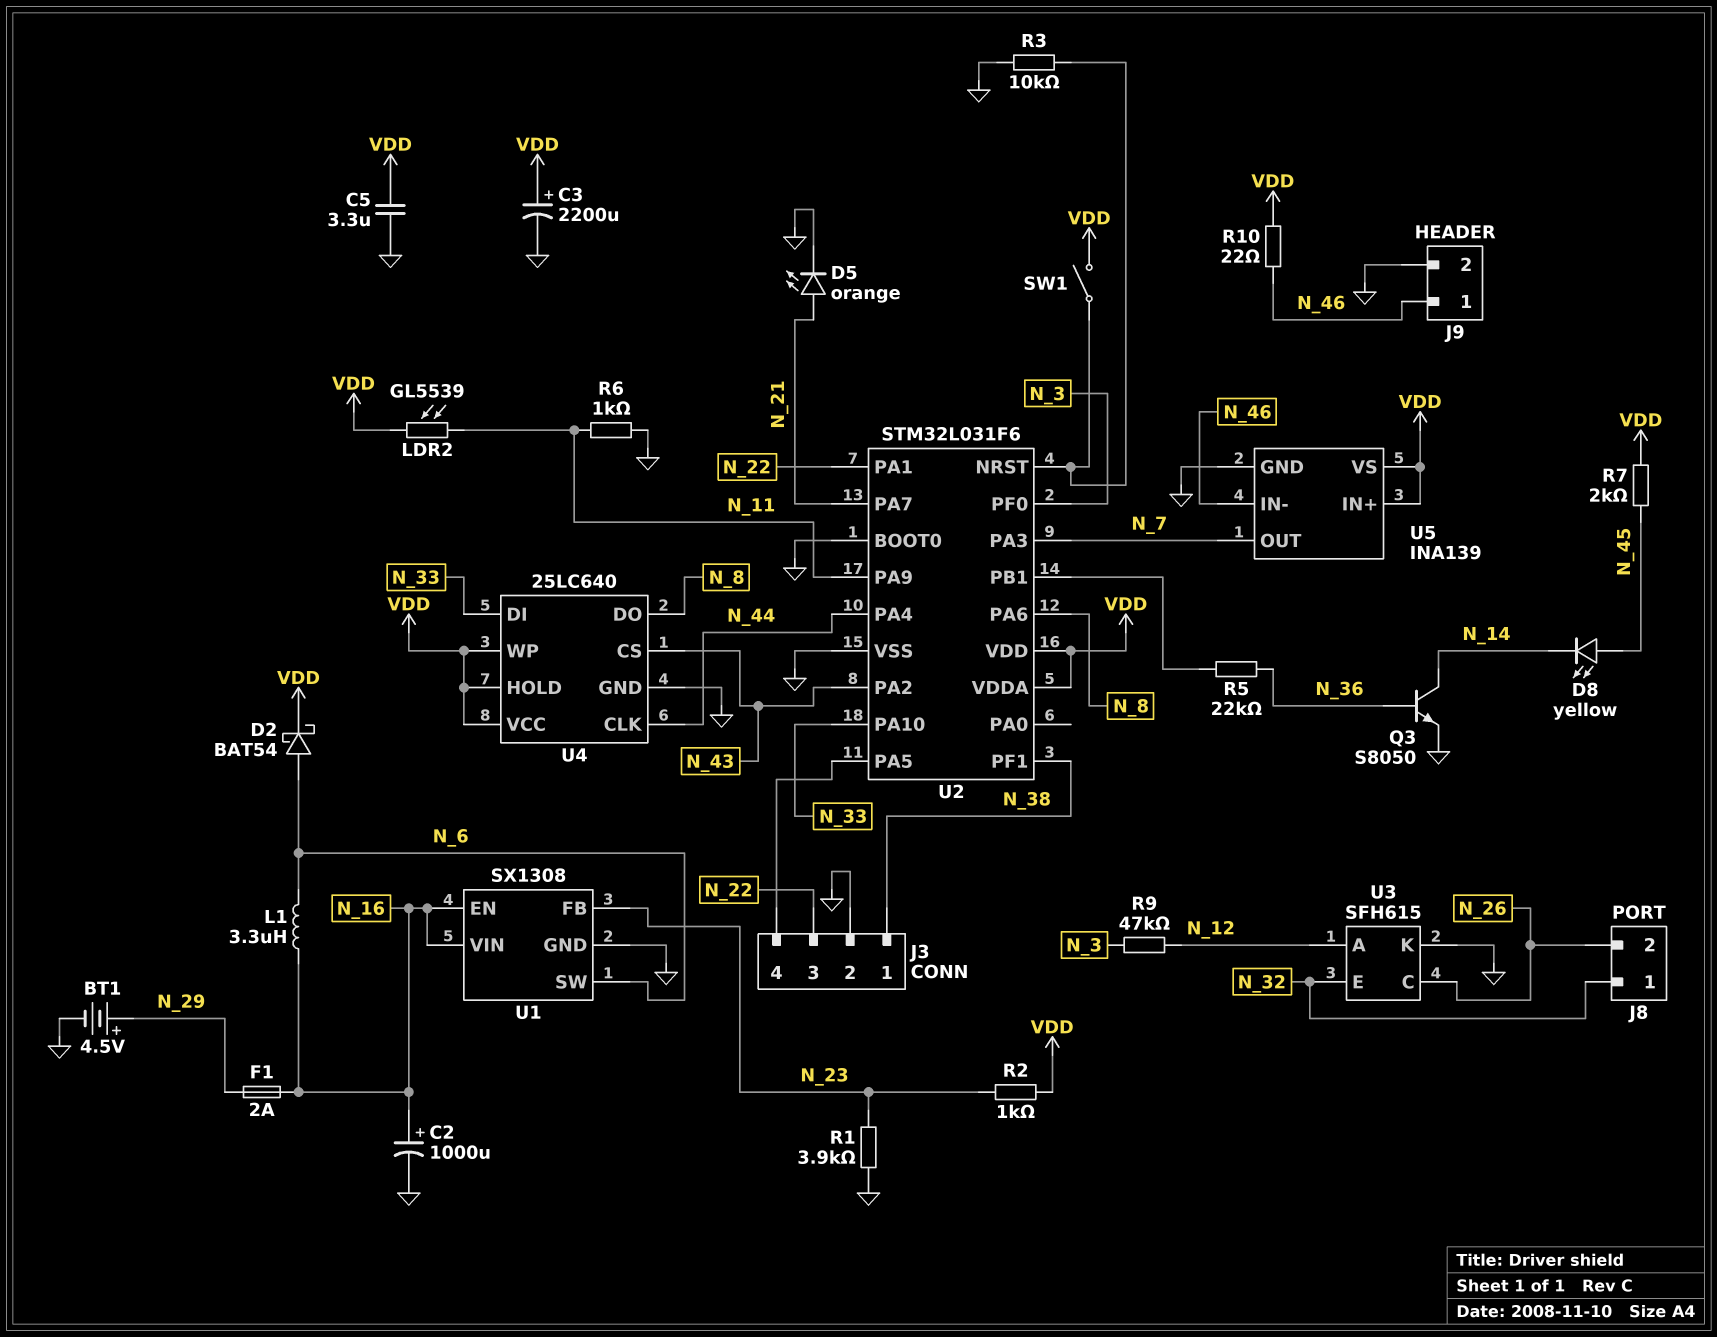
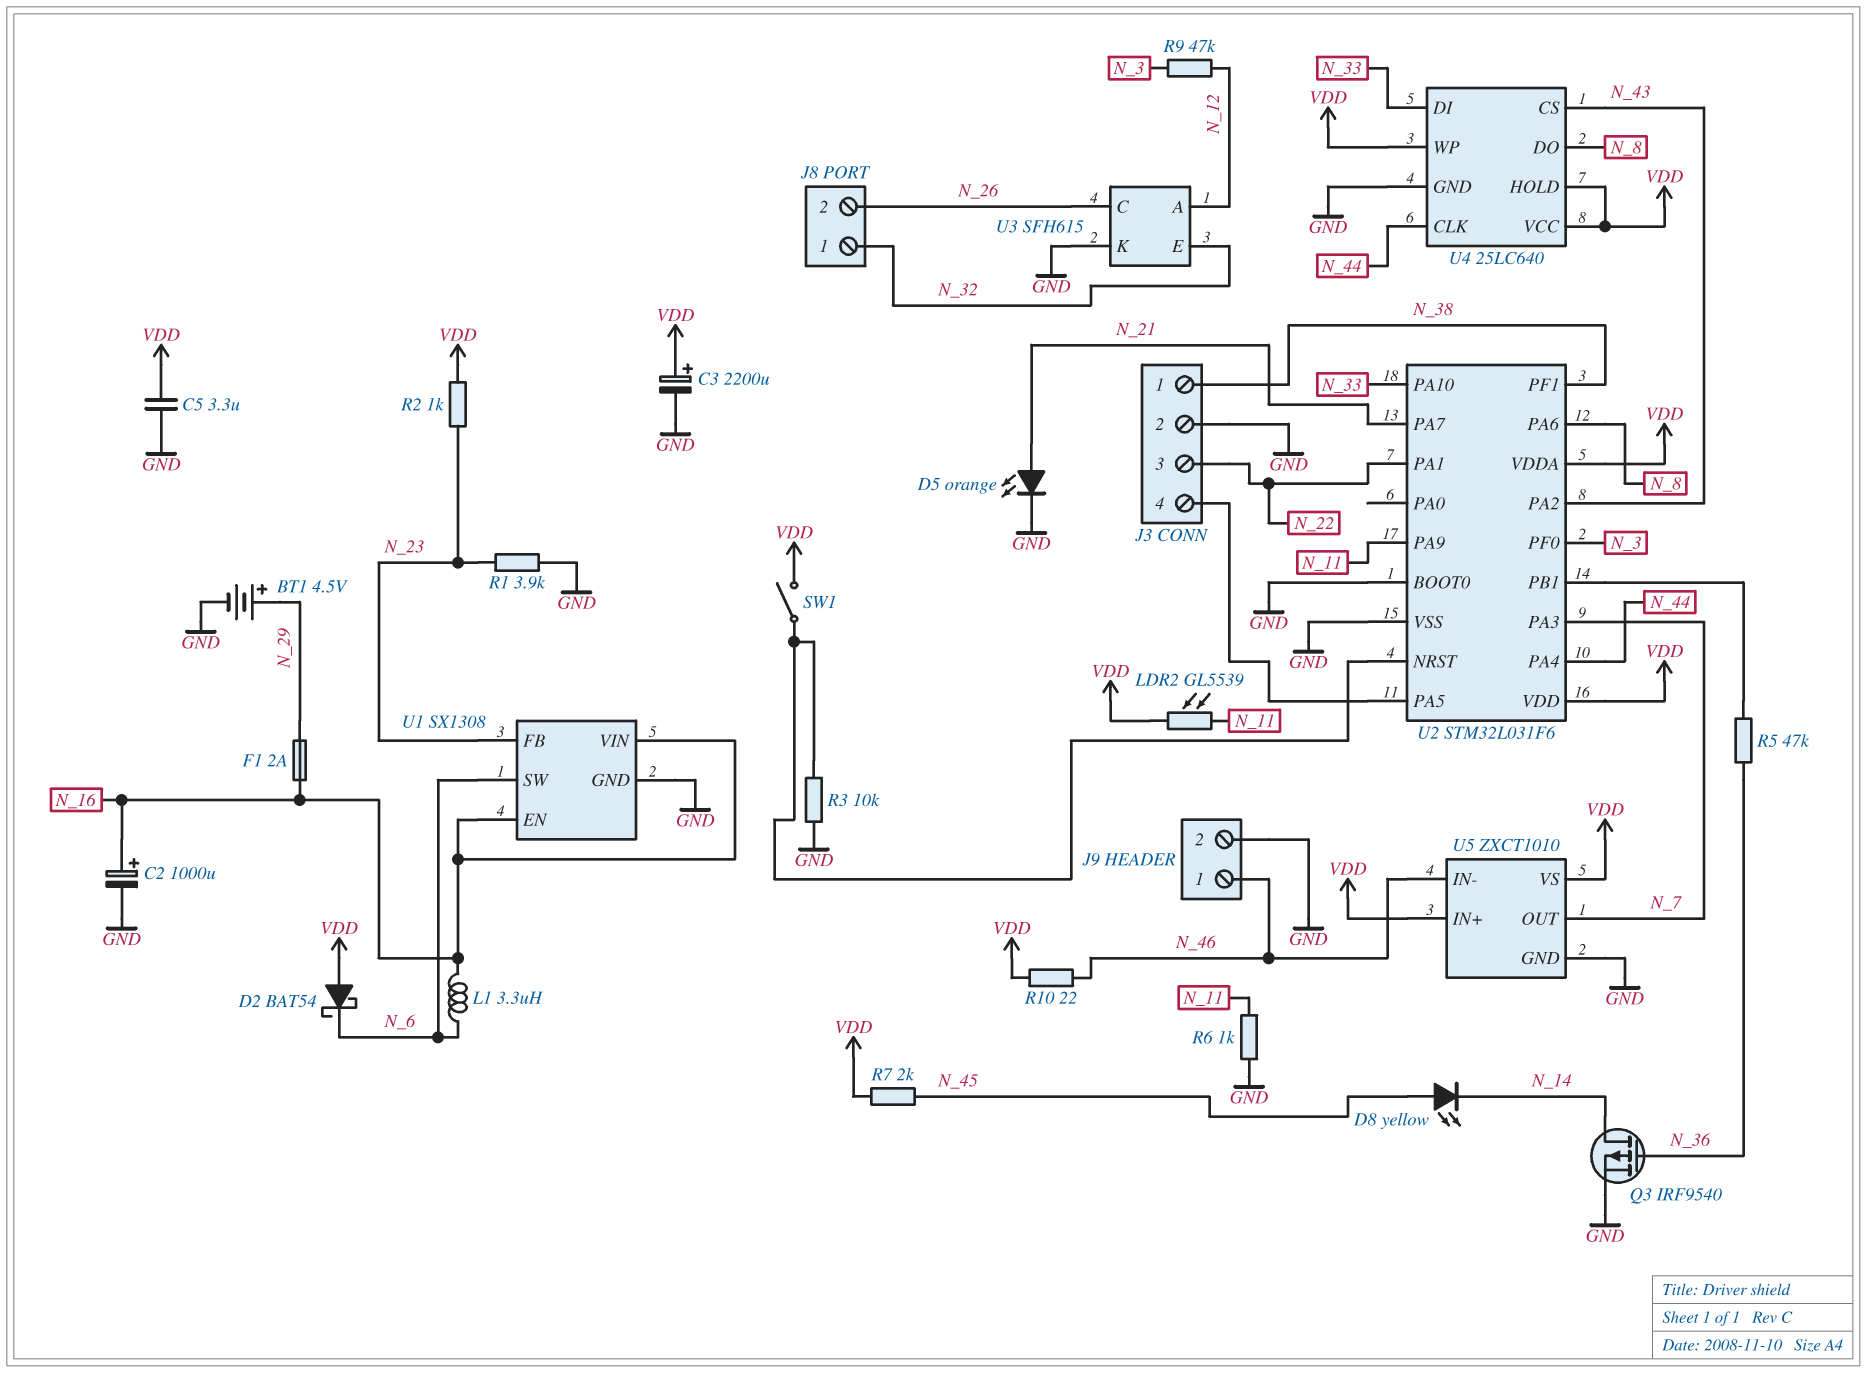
D2: schottky BAT54 (A N_6, K VDD) -> schottky BAT54 (A VDD, K N_6)
Q3: NPN S8050 (B N_36, C N_14, E GND) -> PMOS IRF9540 (G N_36, D N_14, S GND)
R5: 22k (N_36, U2/PB1) -> 47k (N_36, U2/PB1)
U5: INA139 -> ZXCT1010

